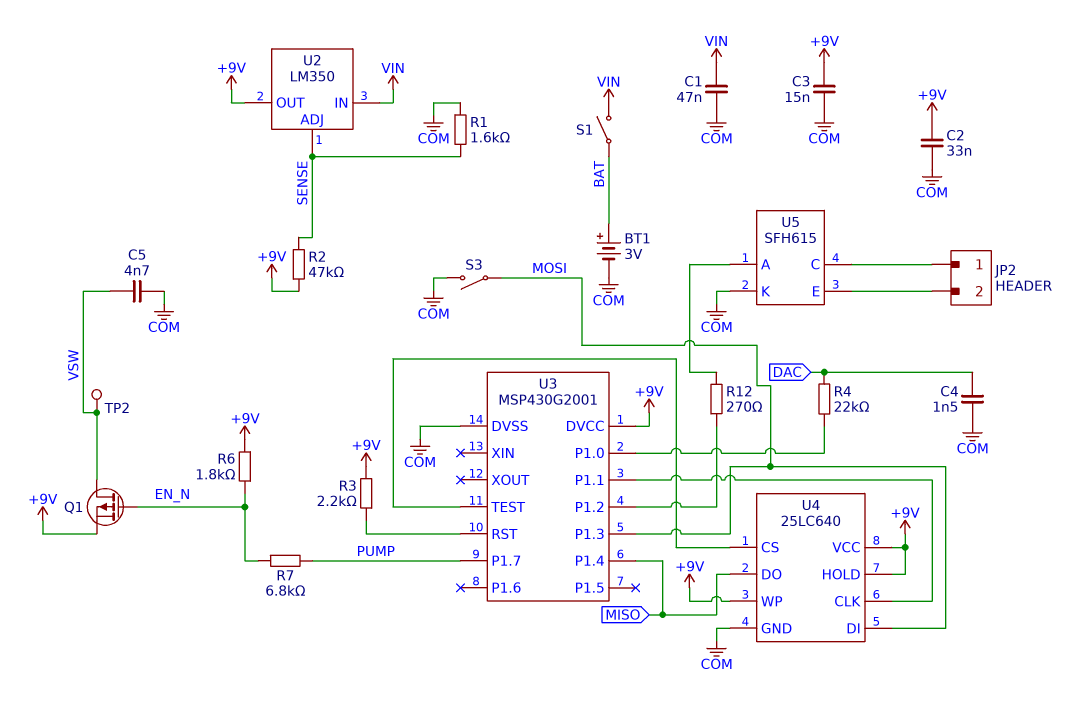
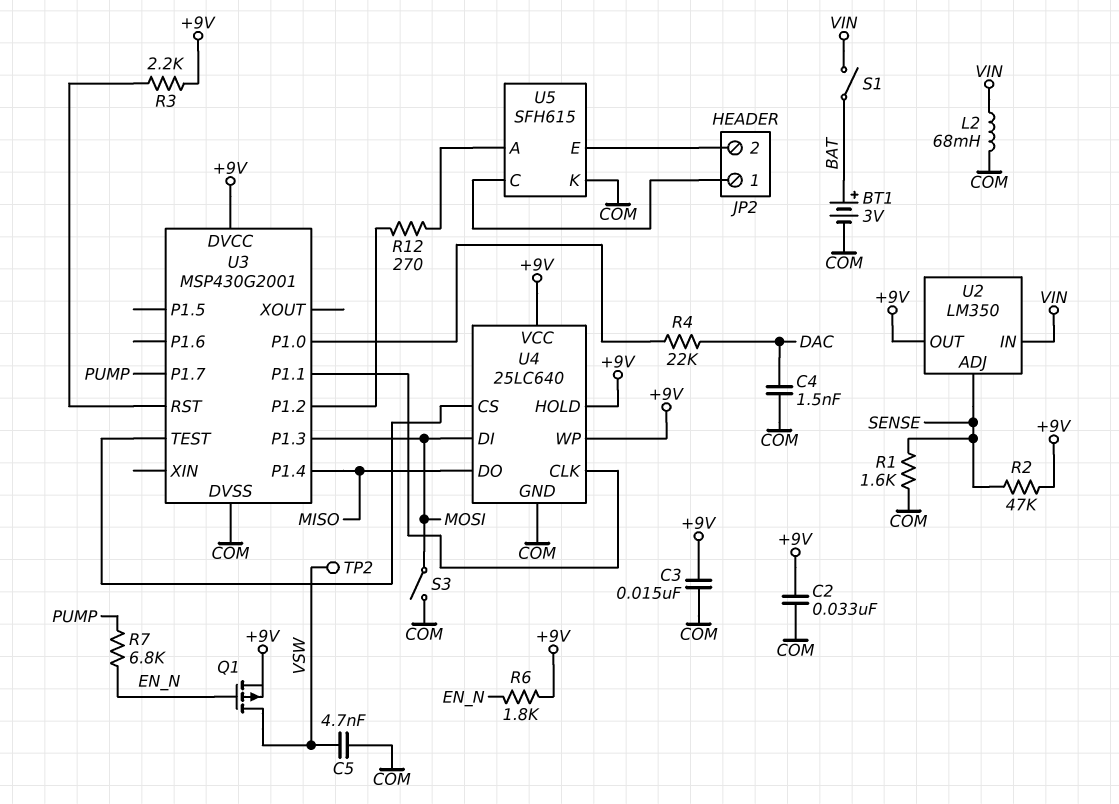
C1: 47nF (COM, VIN) -> none
L2: none -> 68mH (COM, VIN)

